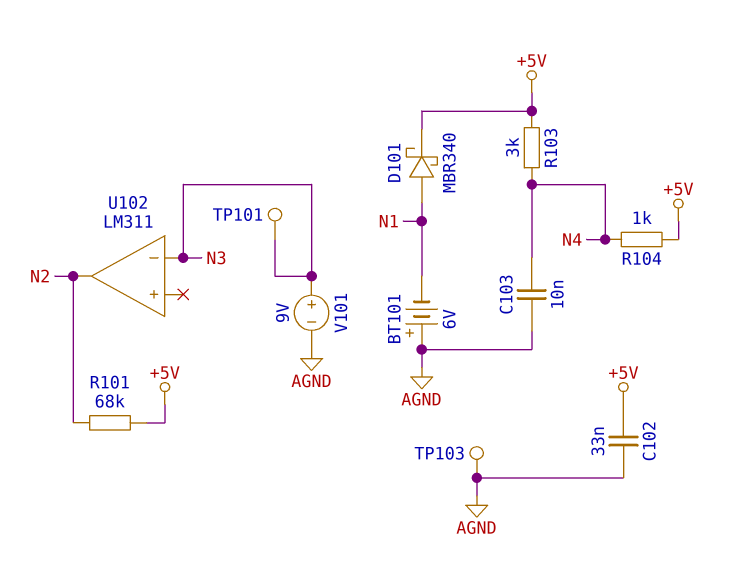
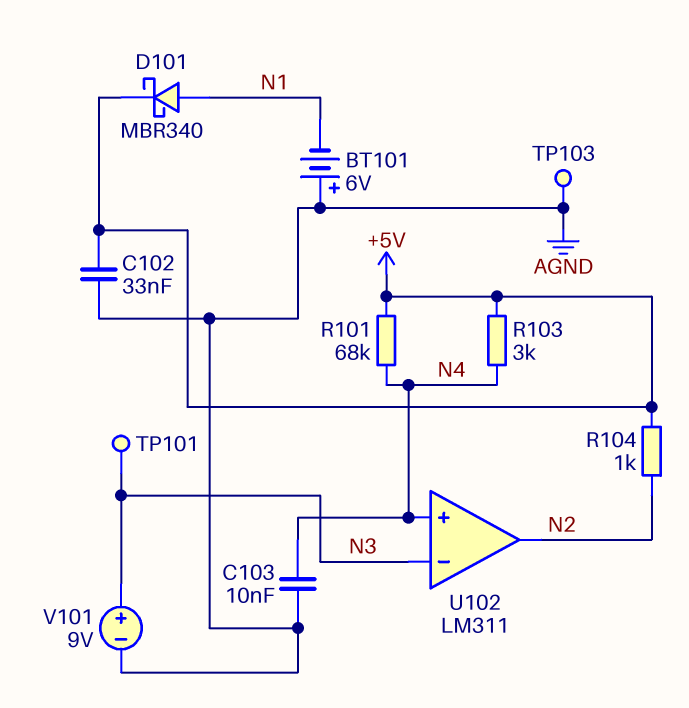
R101: 68k (+5V, N2) -> 68k (+5V, N4)
R104: 1k (+5V, N4) -> 1k (+5V, N2)
U102 pin in+: none -> N4

